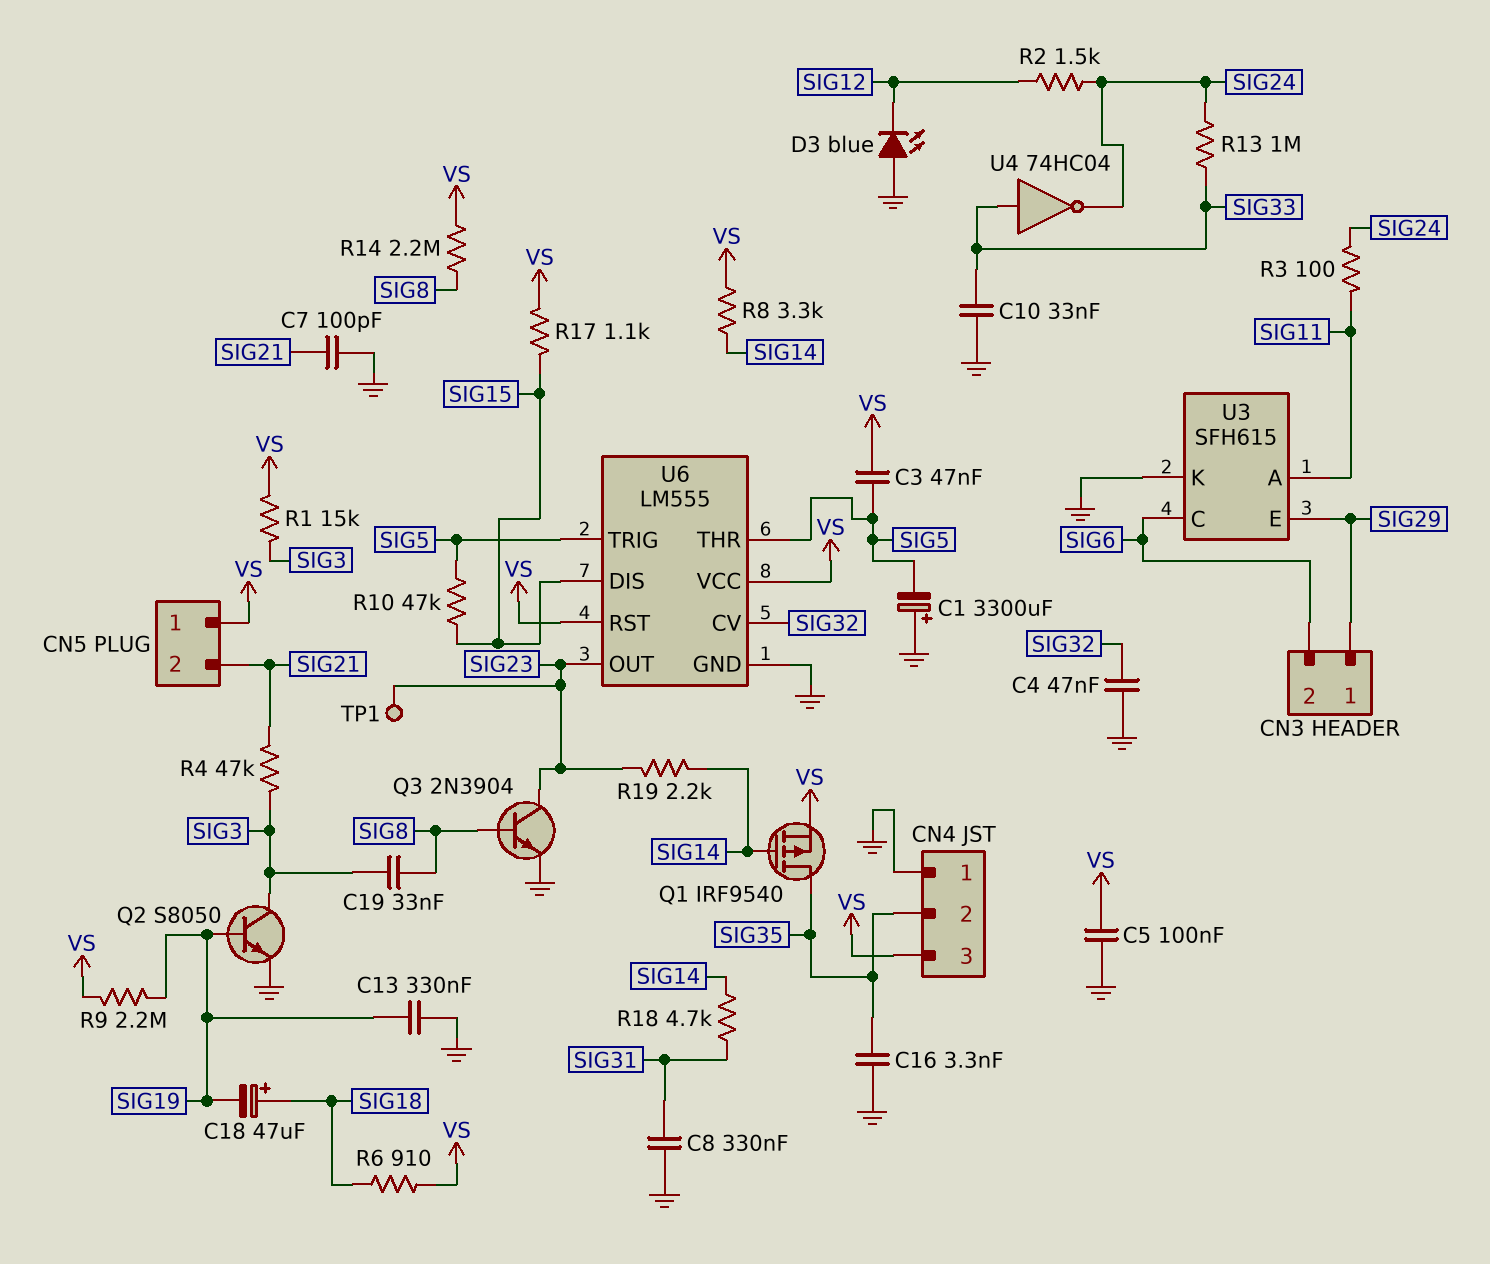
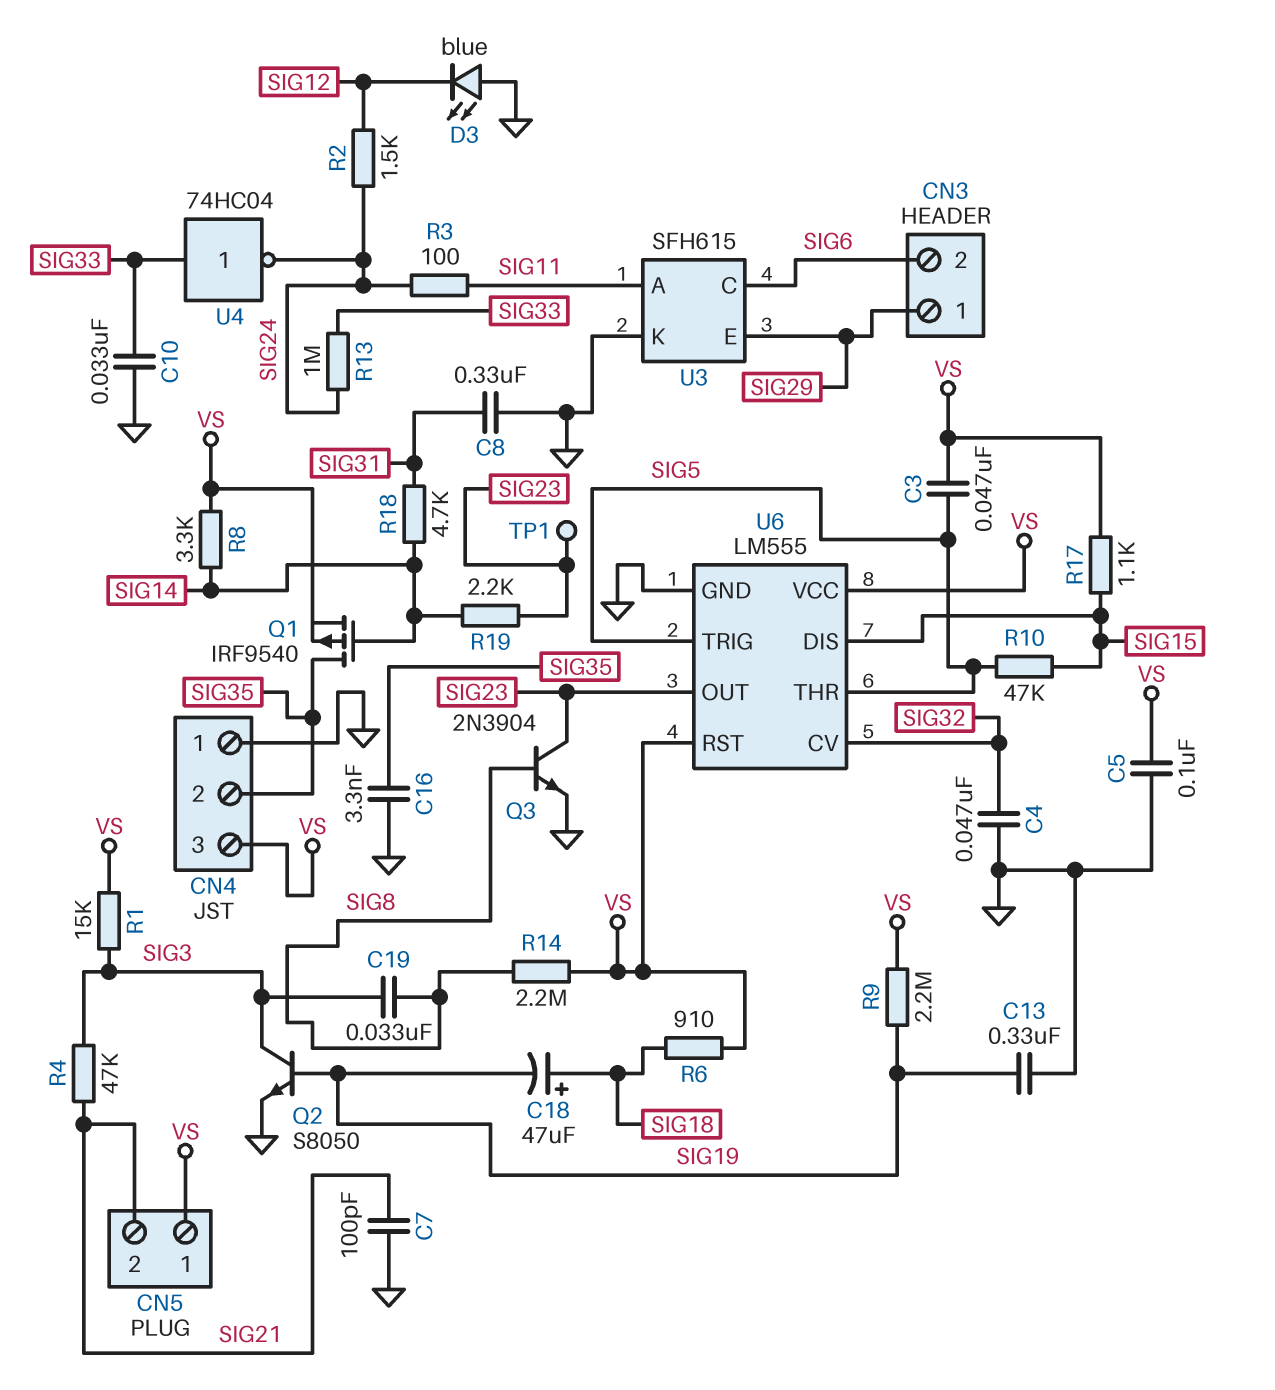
C1: 3300uF (plus GND, minus SIG5) -> none

